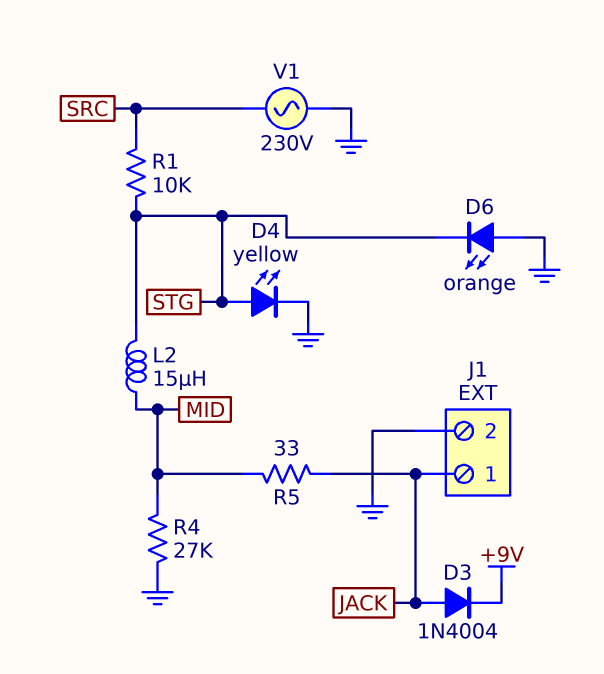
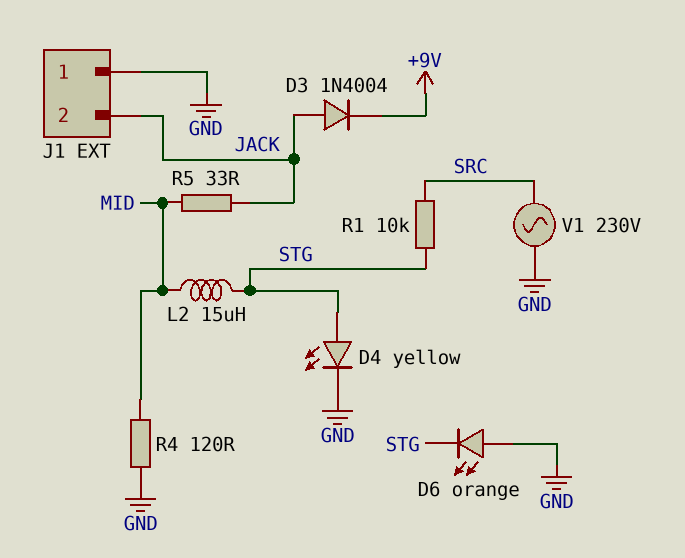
J1 pin 1: JACK -> GND
J1 pin 2: GND -> JACK
R4: 27k (GND, MID) -> 120 (GND, MID)

